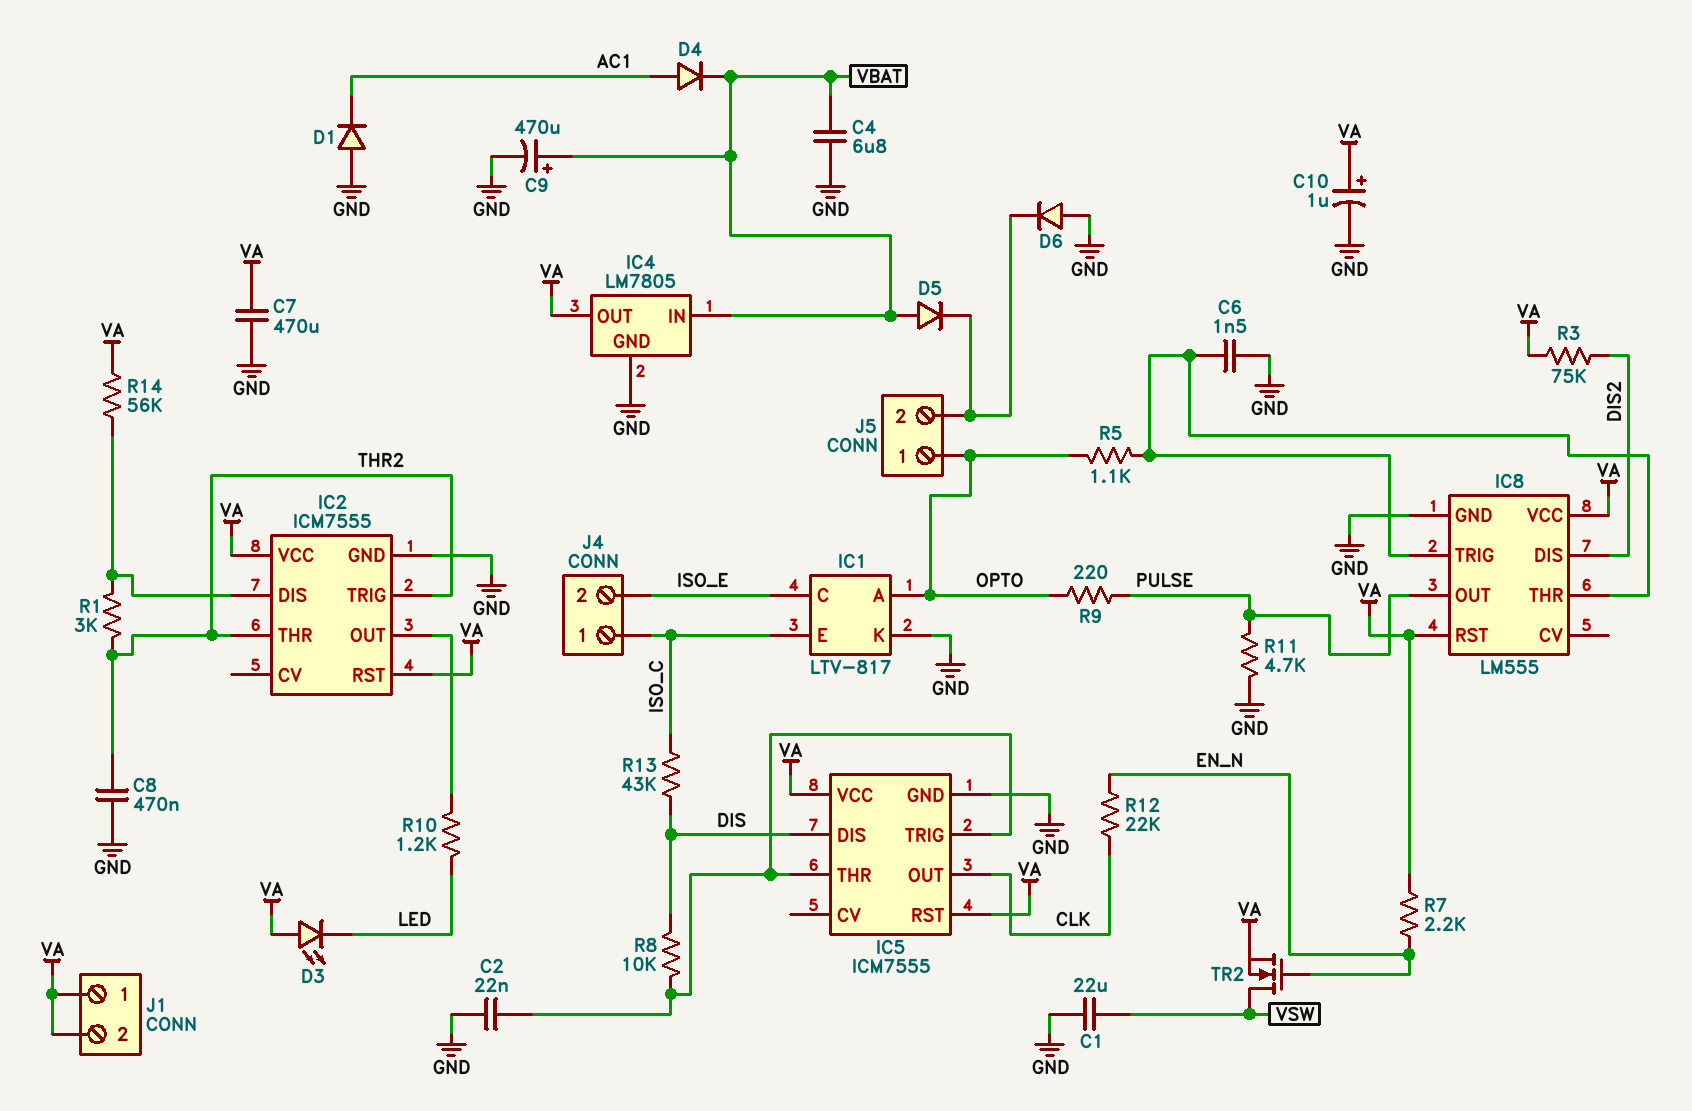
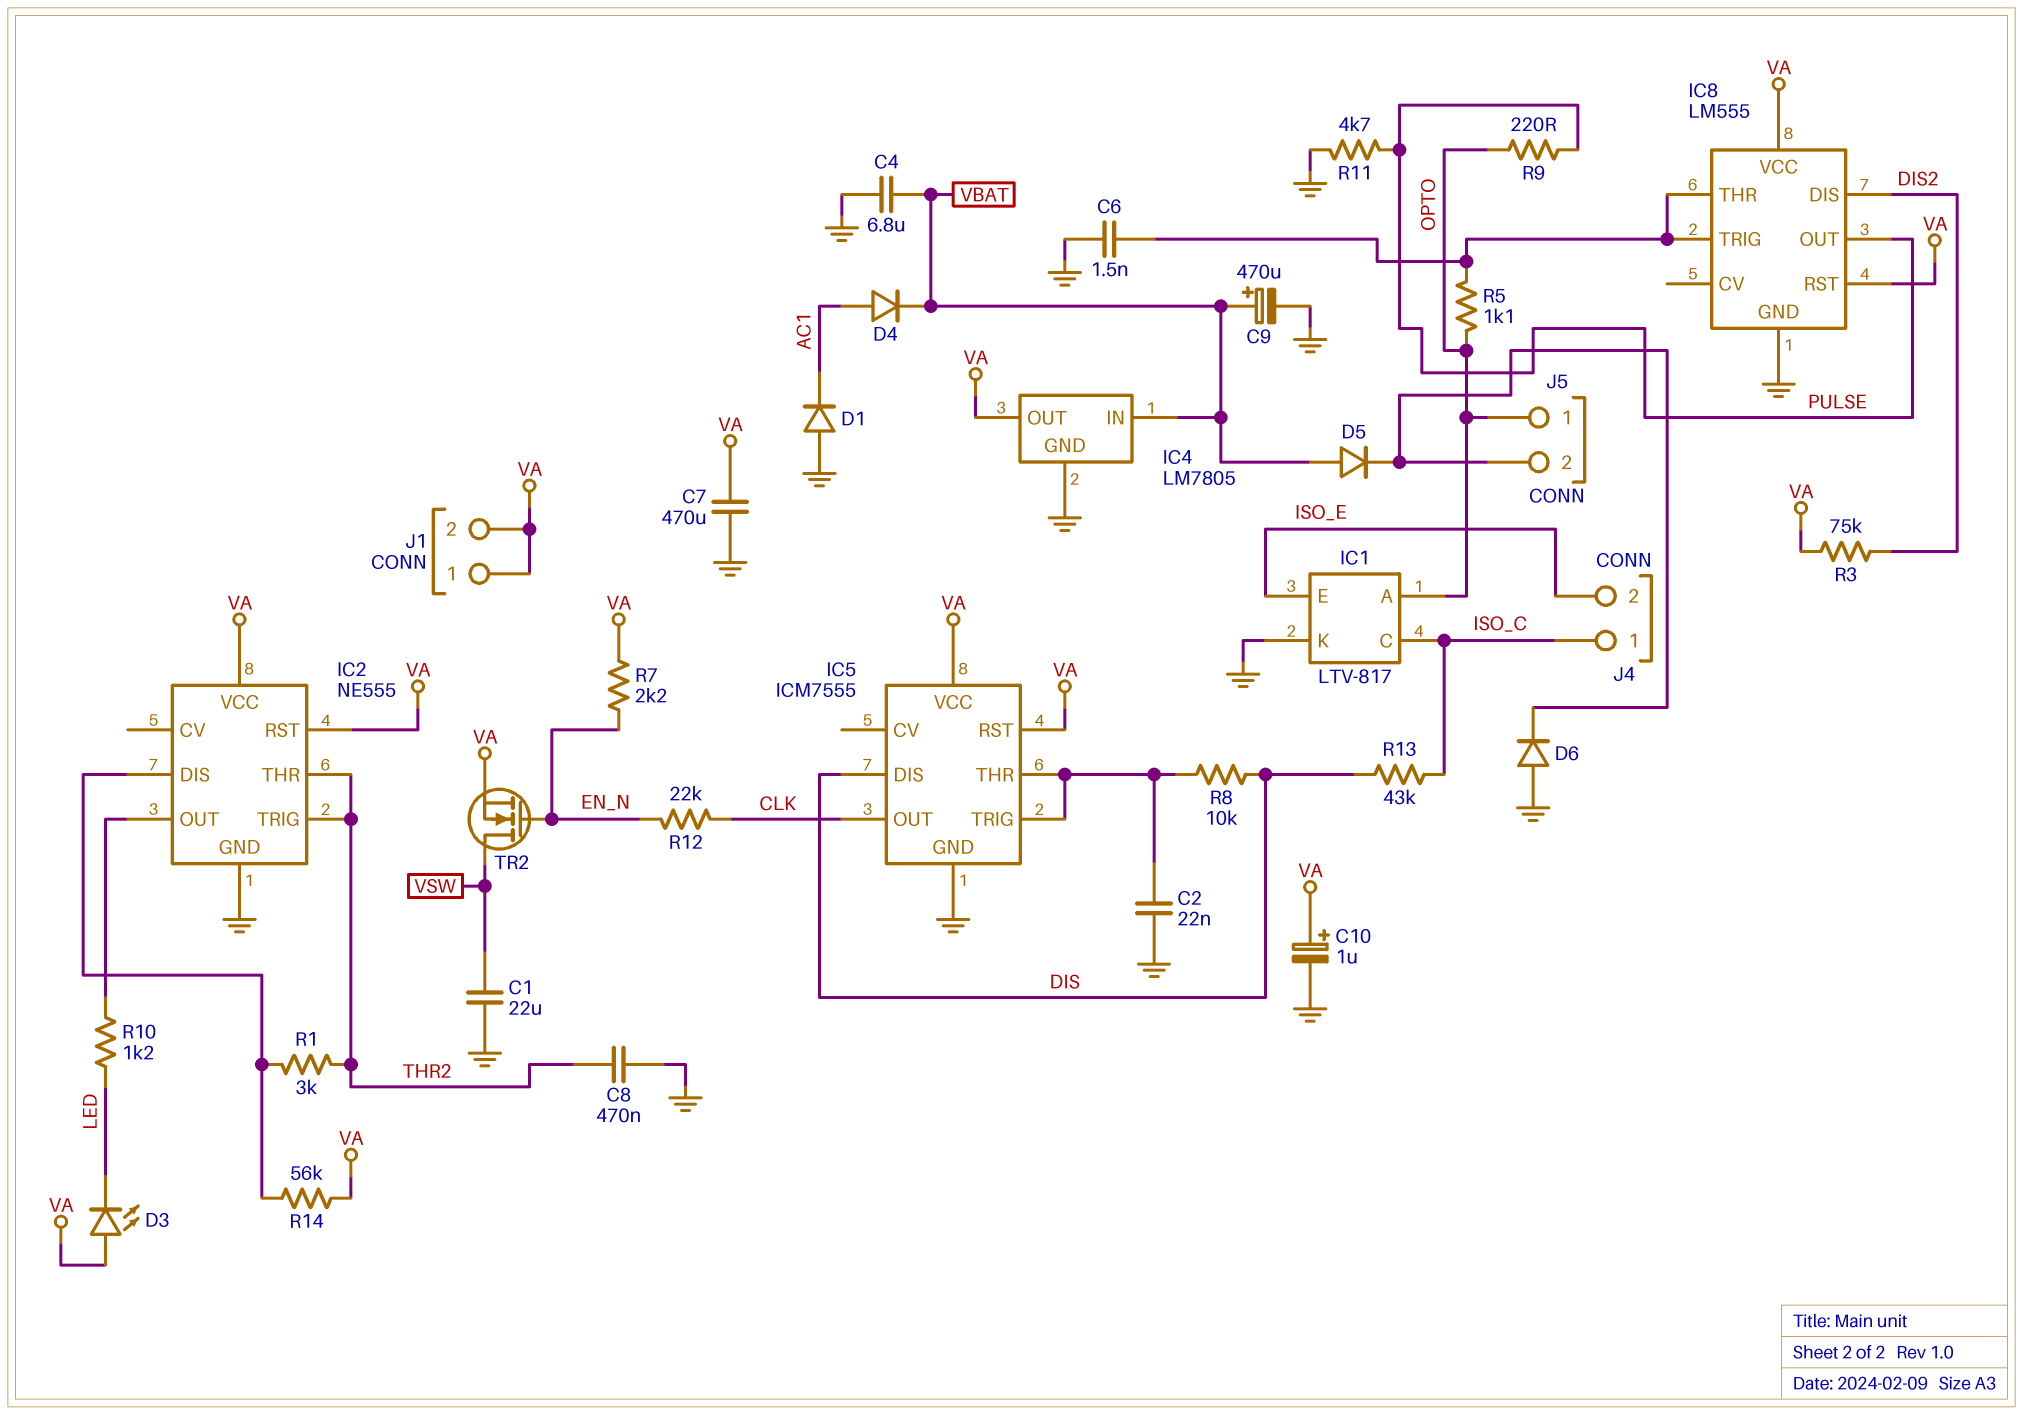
IC1 pin C: ISO_E -> ISO_C
IC1 pin E: ISO_C -> ISO_E
IC2: ICM7555 -> NE555

